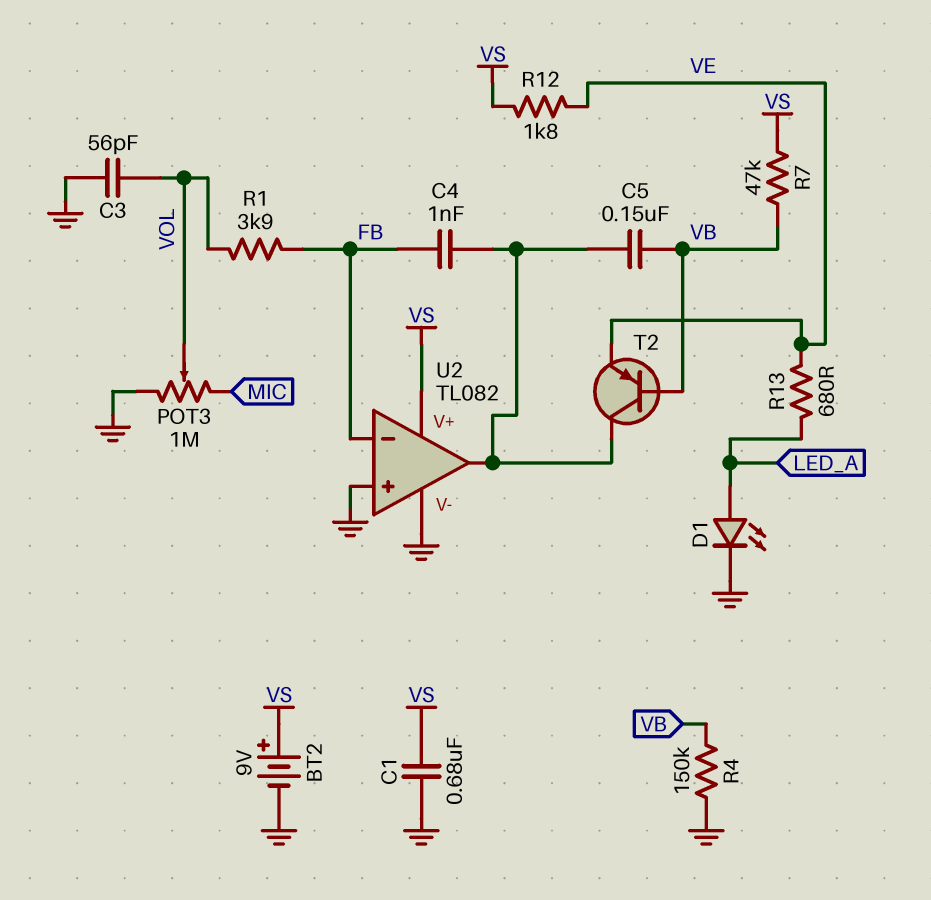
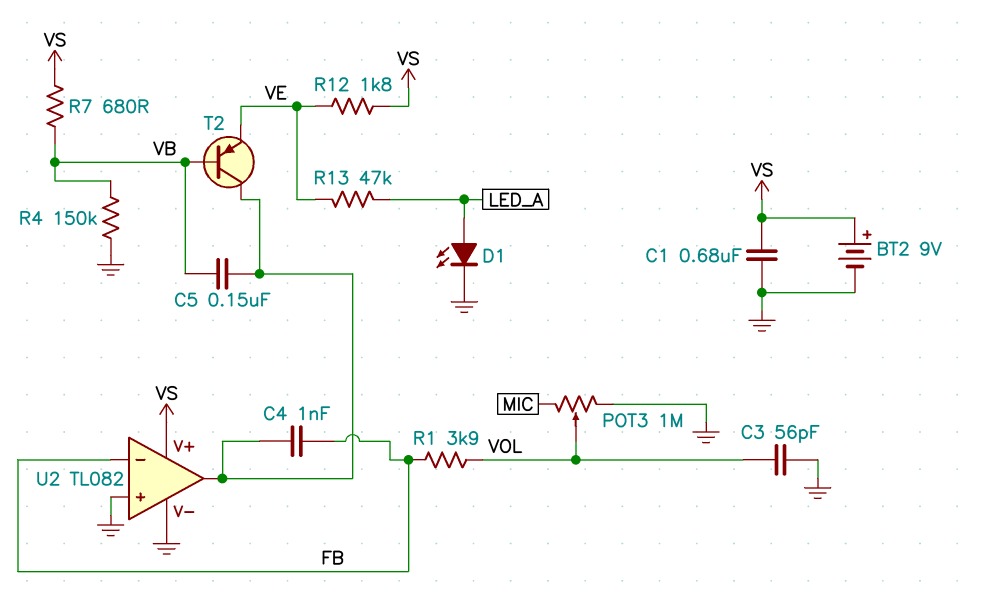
R7: 47k (VB, VS) -> 680 (VB, VS)
R13: 680 (LED_A, VE) -> 47k (LED_A, VE)

